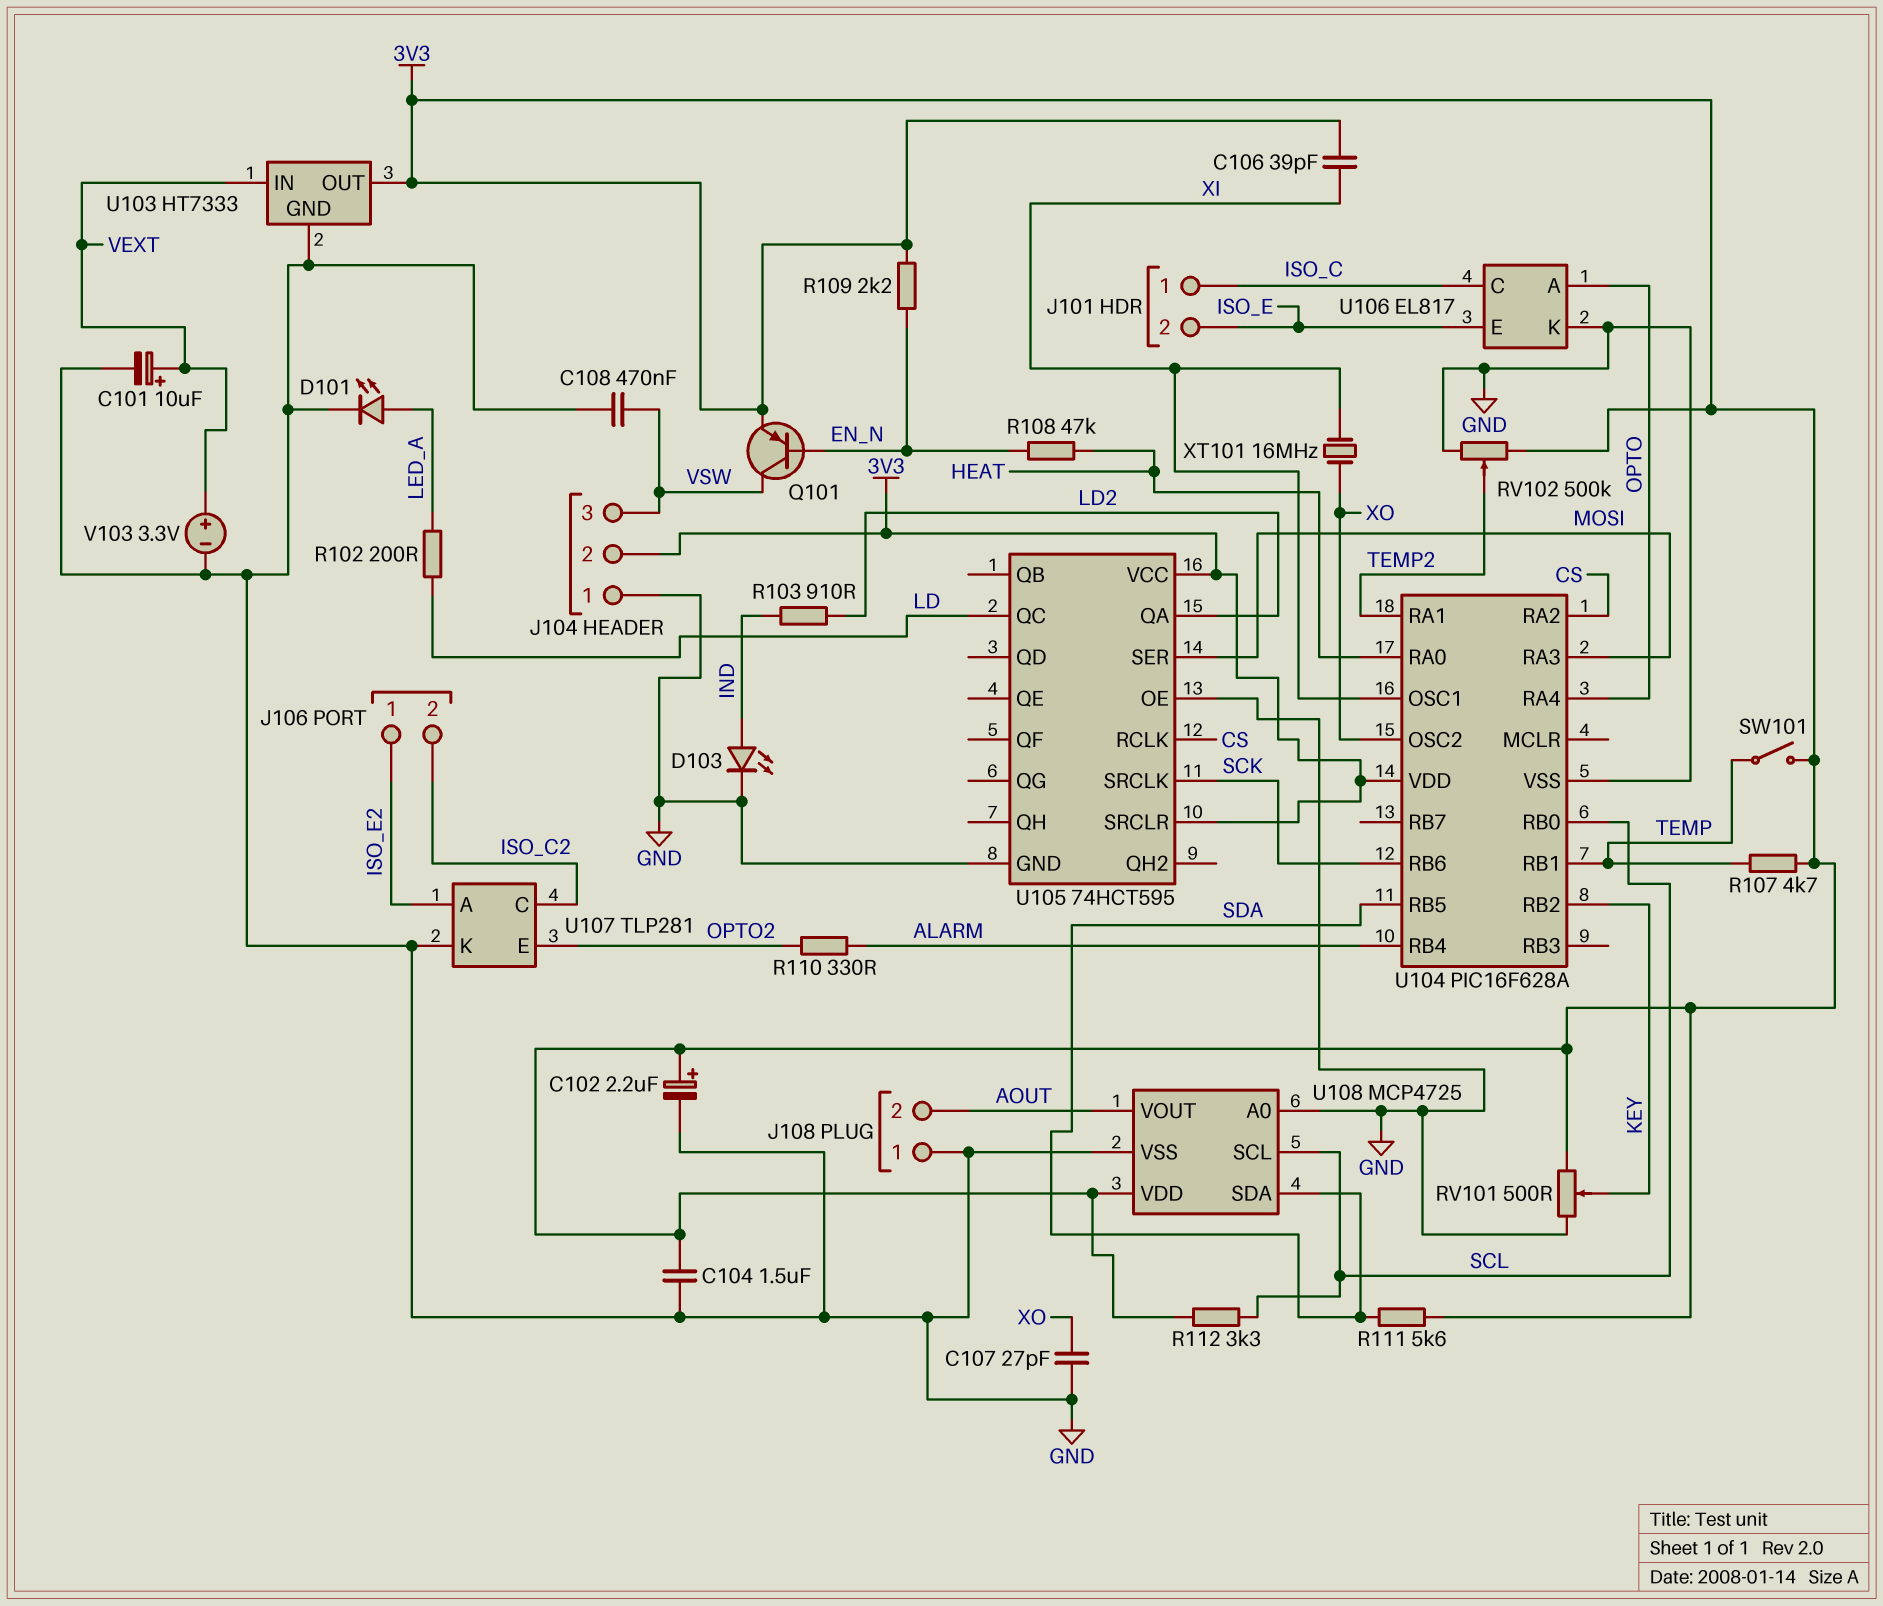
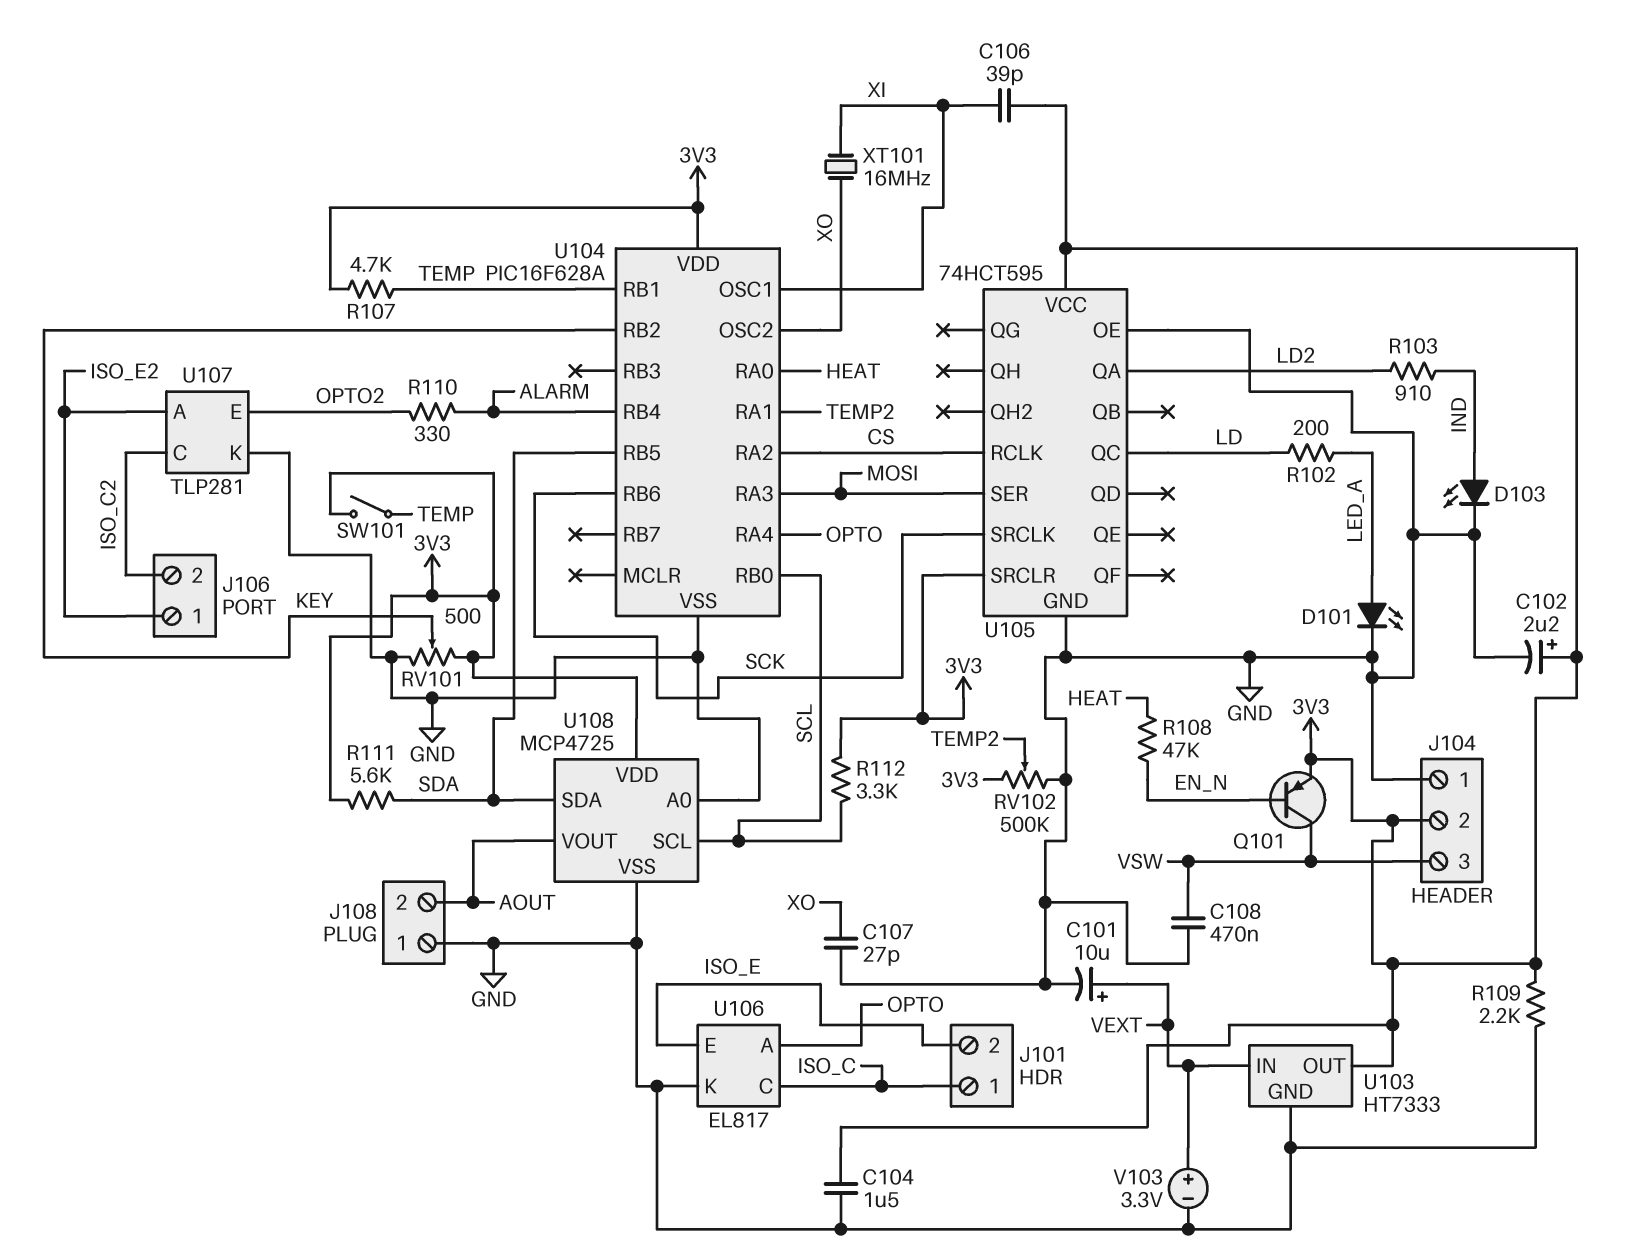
R109: 2.2k (3V3, EN_N) -> 2.2k (3V3, GND)

